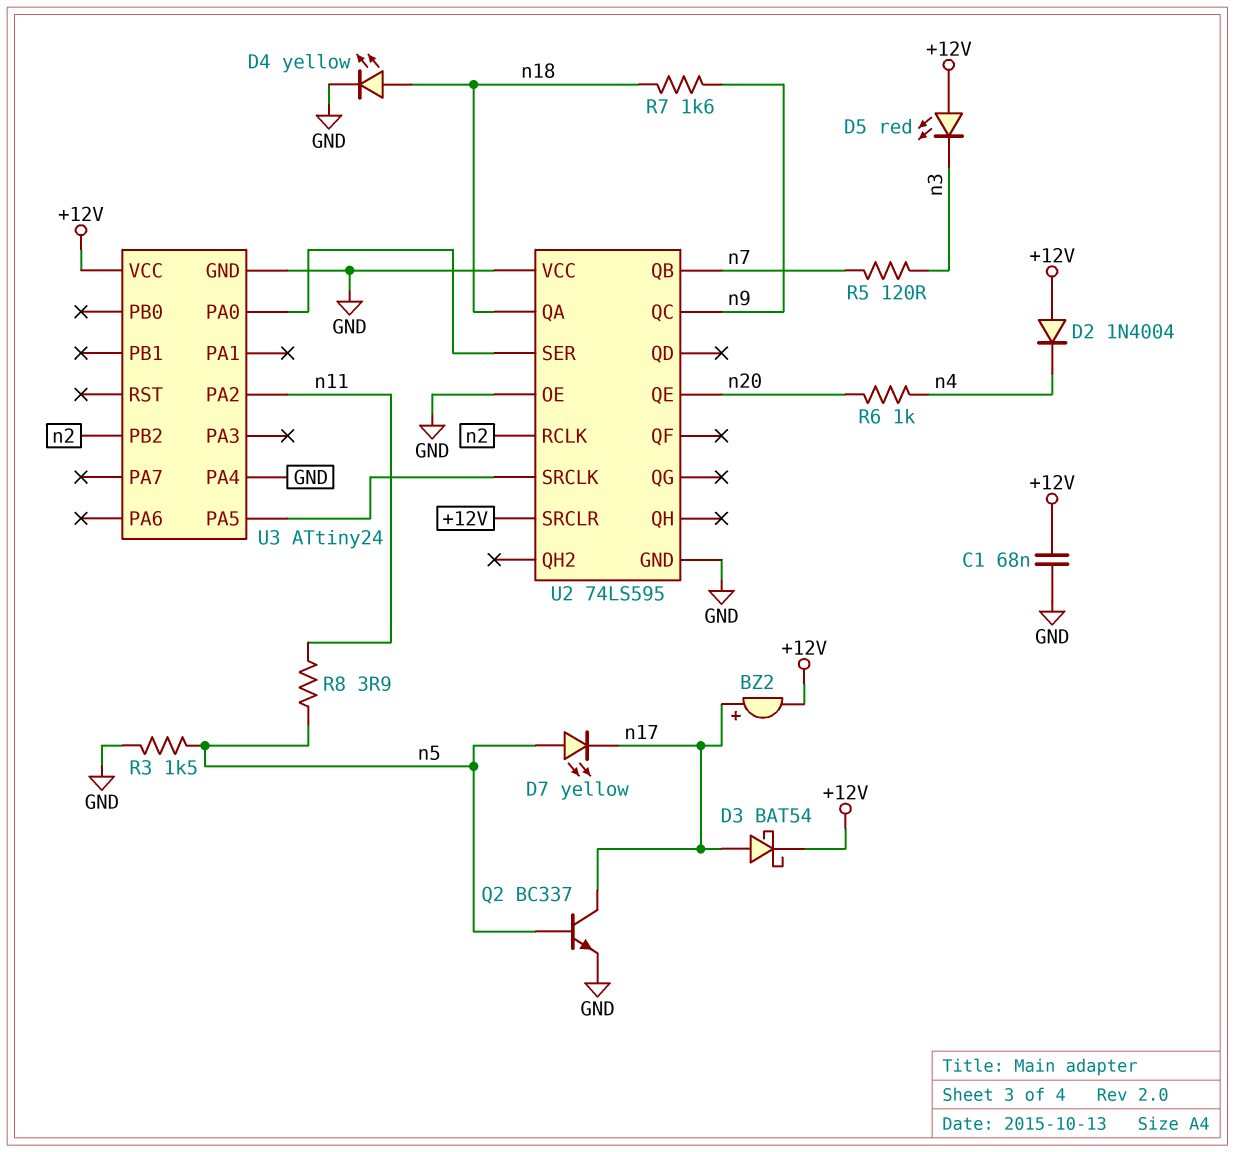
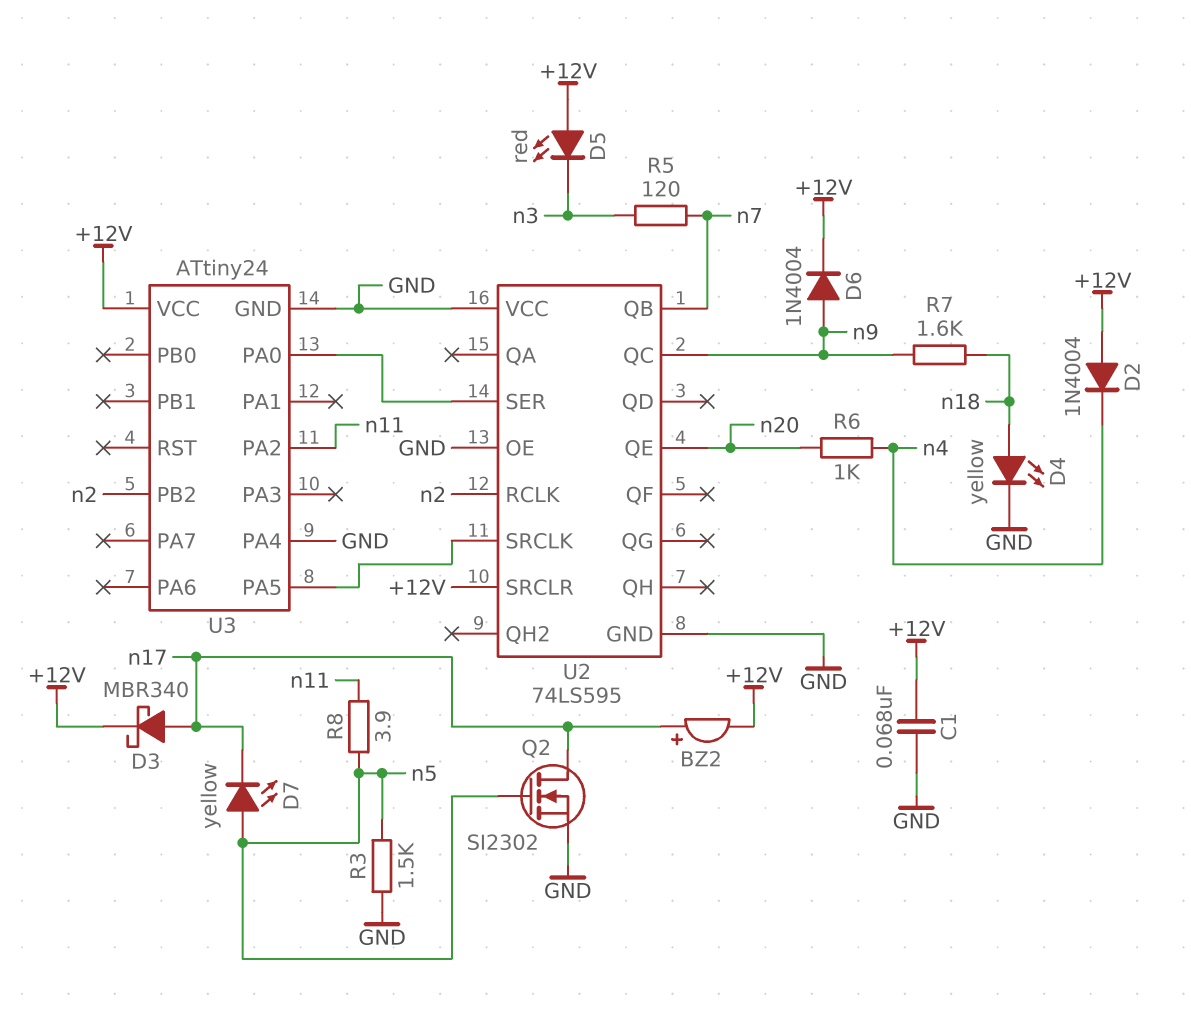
D3: schottky BAT54 (A n17, K +12V) -> schottky MBR340 (A n17, K +12V)
D6: none -> diode 1N4004 (A n9, K +12V)
Q2: NPN BC337 (B n5, C n17, E GND) -> NMOS SI2302 (G n5, D n17, S GND)
U2 pin QA: n18 -> none

